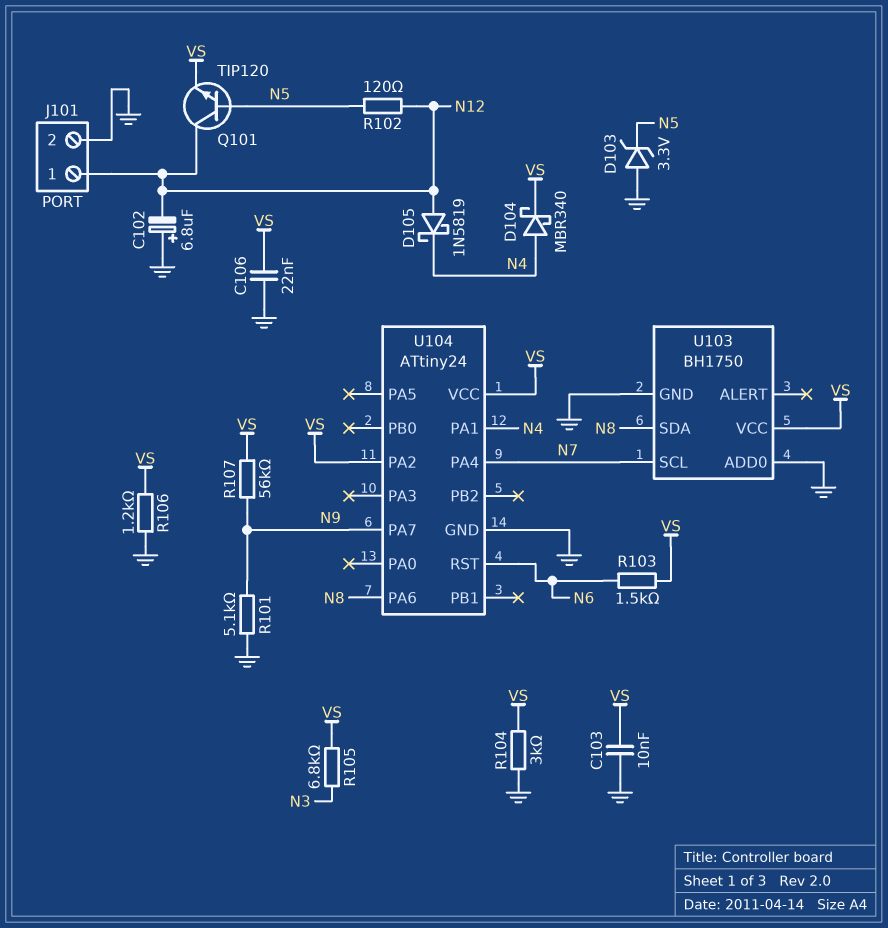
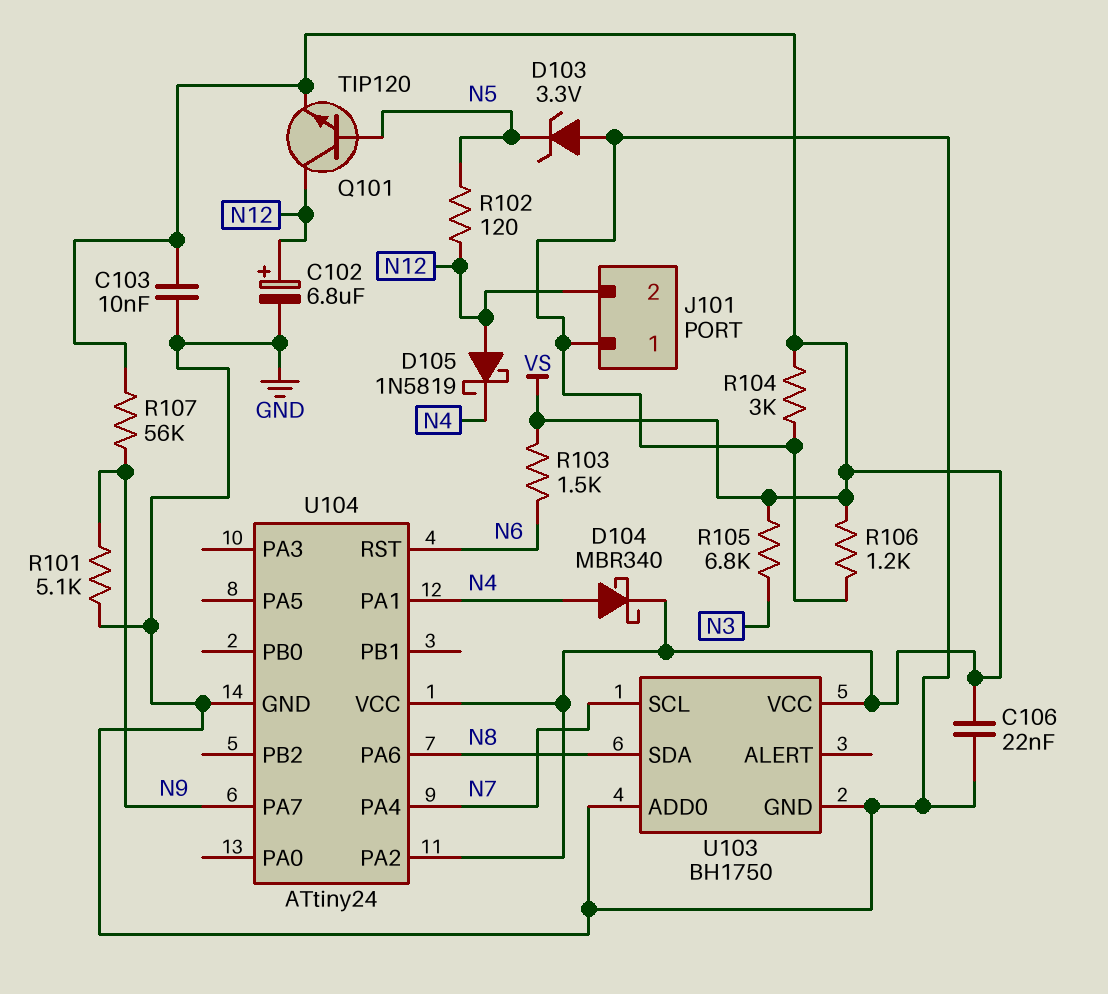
C102: 6.8uF (plus GND, minus N12) -> 6.8uF (plus N12, minus GND)
J101 pin 1: N12 -> GND
J101 pin 2: GND -> N12

